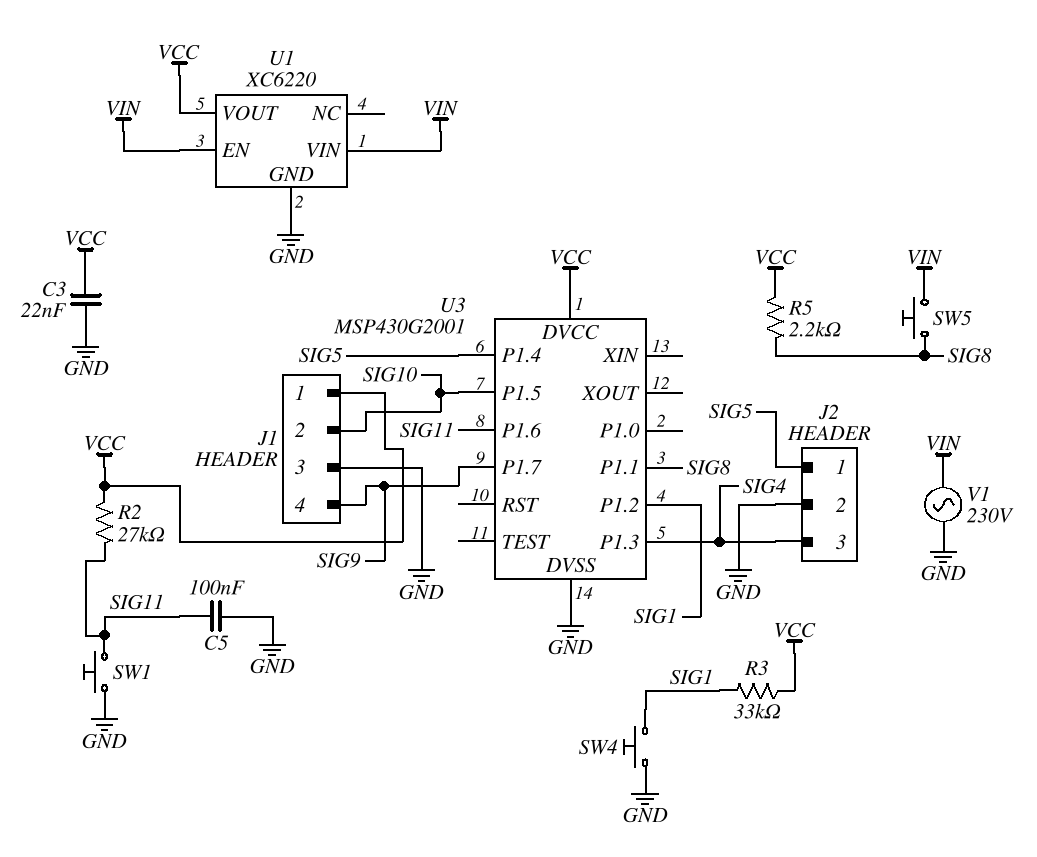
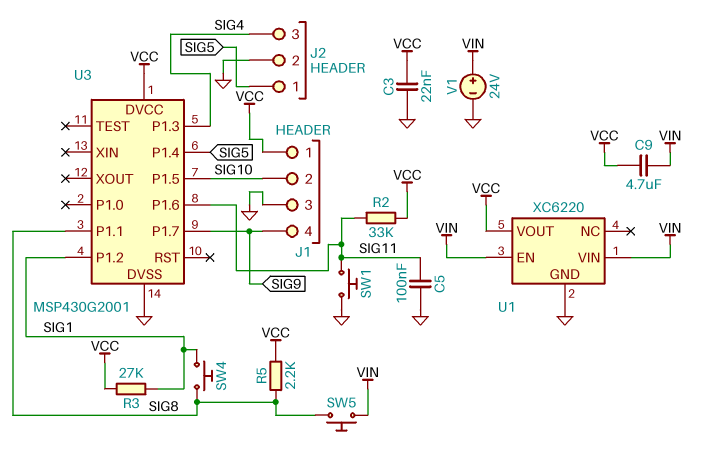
C9: none -> 4.7uF (VCC, VIN)
R2: 27k (SIG11, VCC) -> 33k (SIG11, VCC)
R3: 33k (SIG1, VCC) -> 27k (SIG1, VCC)
SW4: button (GND, SIG1) -> button (SIG1, SIG8)
V1: AC 230V (GND, VIN) -> 24V (plus VIN, minus GND)

